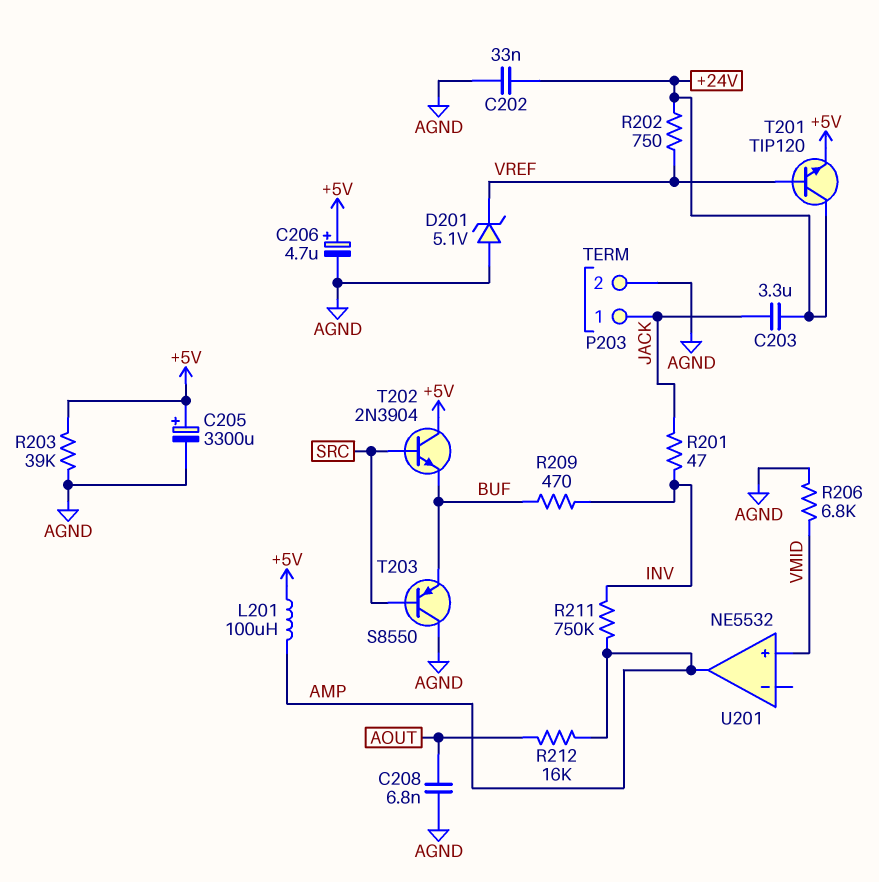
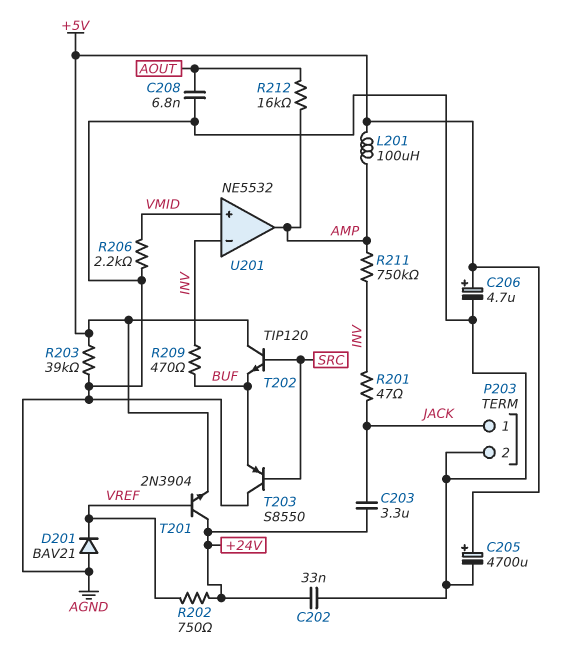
C205: 3300uF (plus +5V, minus AGND) -> 4700uF (plus +5V, minus AGND)
D201: zener 5.1V (A AGND, K VREF) -> diode BAV21 (A AGND, K VREF)
R206: 6.8k (AGND, VMID) -> 2.2k (AGND, VMID)
T201: NPN TIP120 (B VREF, C +24V, E +5V) -> NPN 2N3904 (B VREF, C +24V, E +5V)
T202: NPN 2N3904 (B SRC, C +5V, E BUF) -> NPN TIP120 (B SRC, C +5V, E BUF)
U201 pin in-: none -> INV

